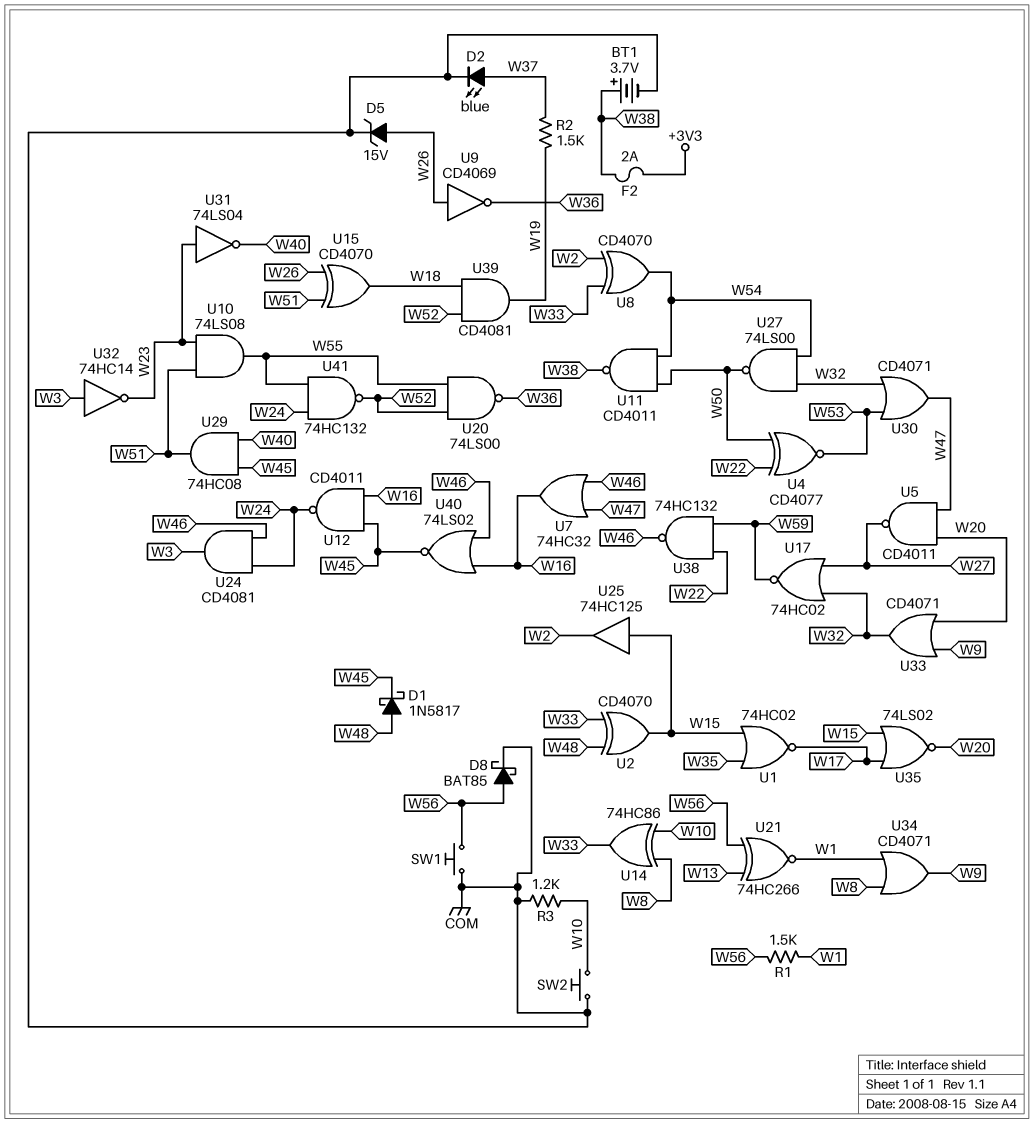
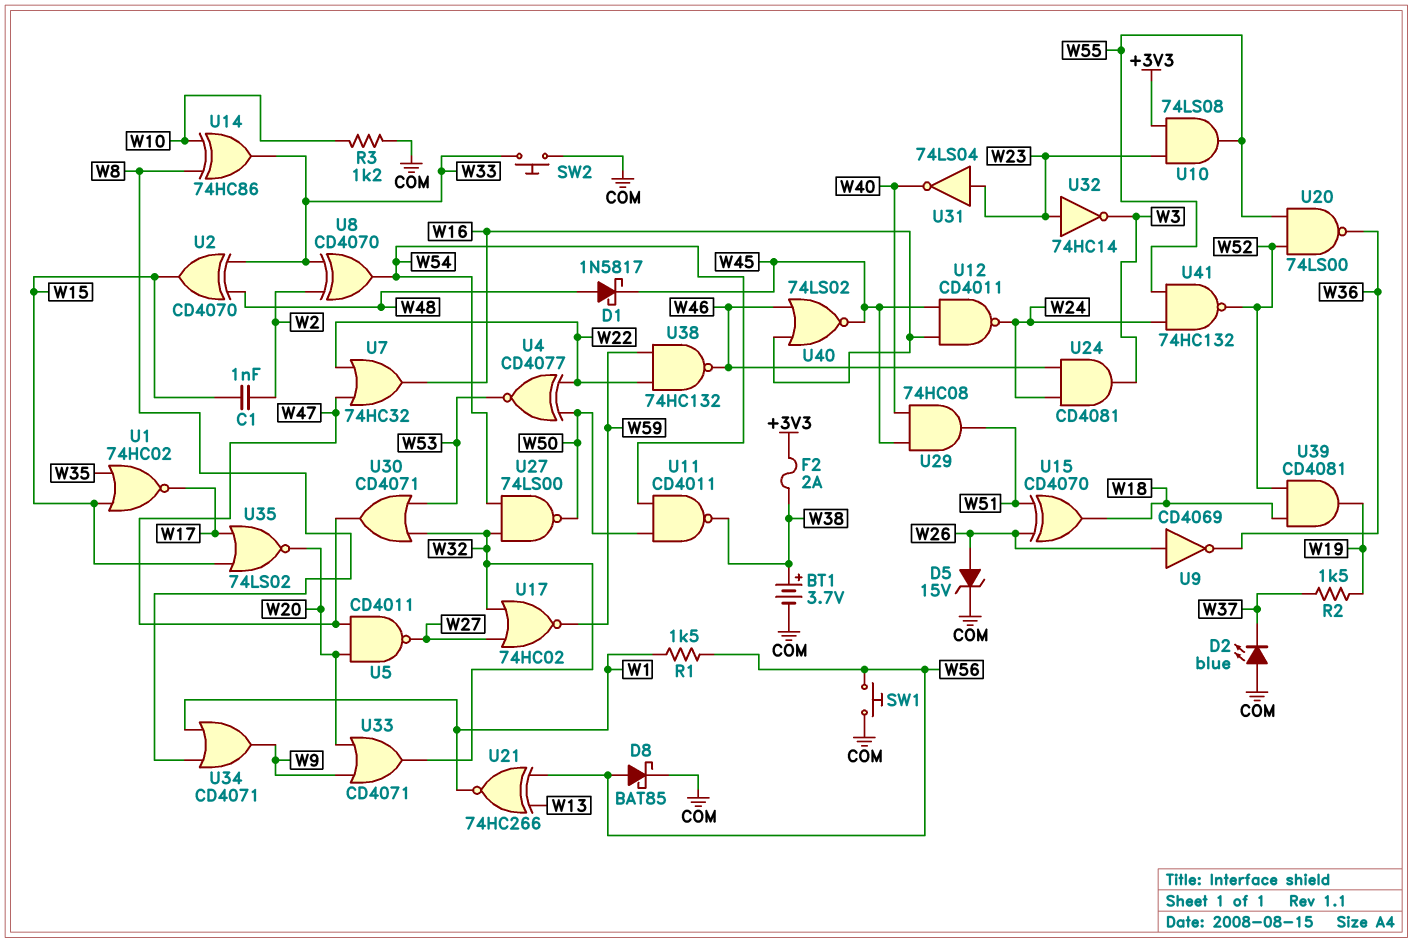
C1: none -> 1nF (W2, W15)
D2: LED blue (A W37, K COM) -> LED blue (A COM, K W37)
SW2: button (COM, W10) -> button (COM, W33)
U7: OR 74HC32 (in W46, in W47, out W16) -> OR 74HC32 (in W22, in W47, out W16)
U10: AND 74LS08 (in W23, in W51, out W55) -> AND 74LS08 (in +3V3, in W23, out W55)
U25: buffer 74HC125 (in W15, out W2) -> none
U32: NOT 74HC14 (in W3, out W23) -> NOT 74HC14 (in W23, out W3)

